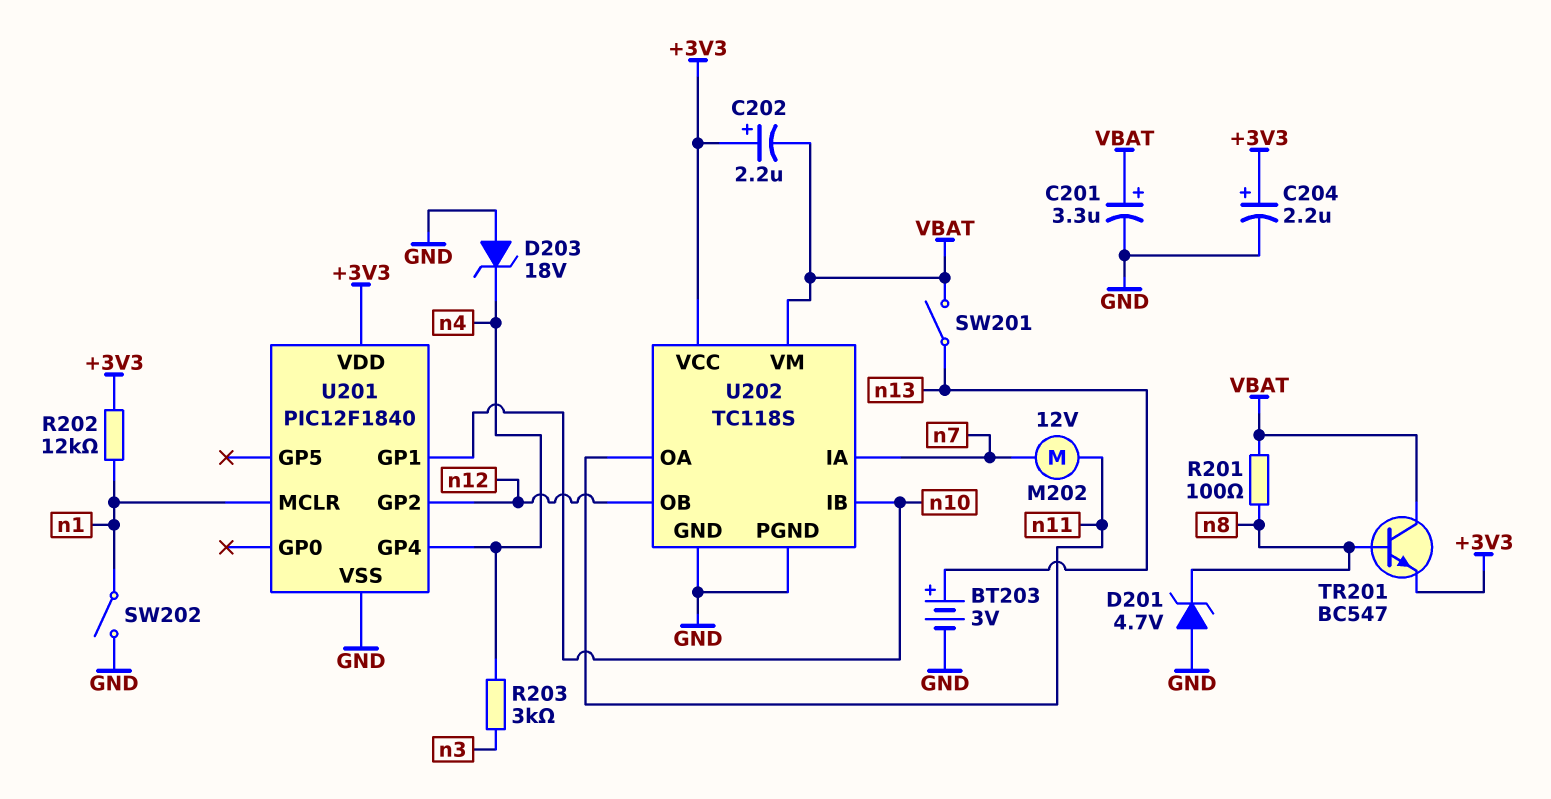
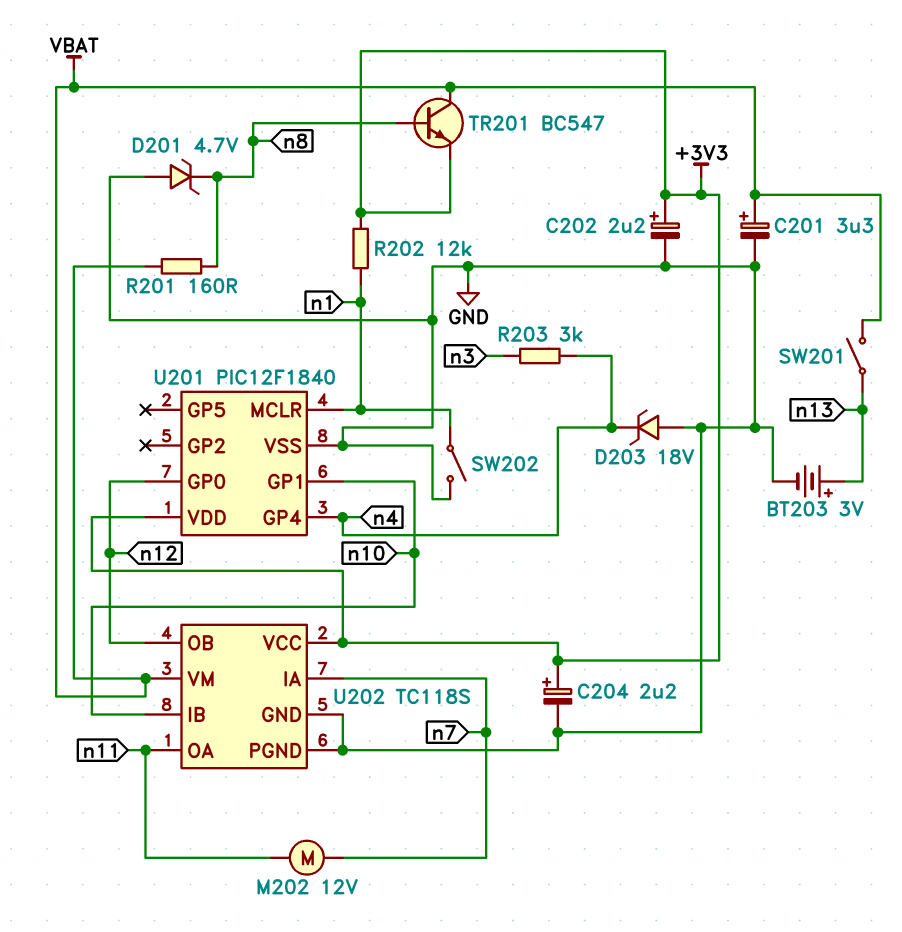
C202: 2.2uF (plus +3V3, minus VBAT) -> 2.2uF (plus +3V3, minus GND)
R201: 100 (VBAT, n8) -> 160 (VBAT, n8)
U201 pin GP0: none -> n12
U201 pin GP2: n12 -> none

